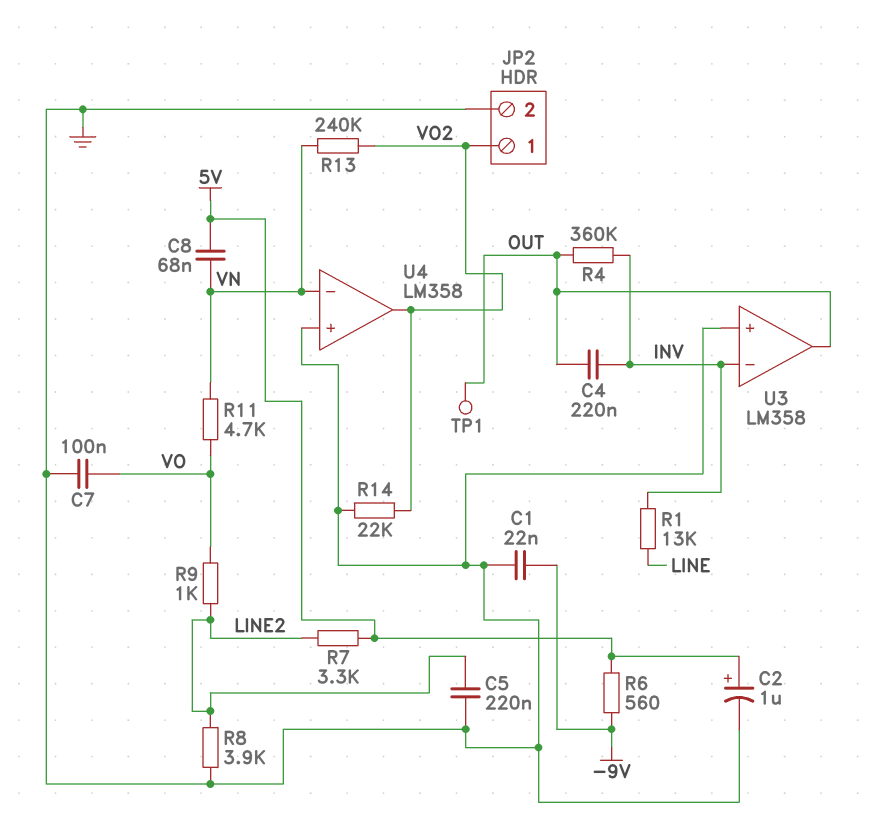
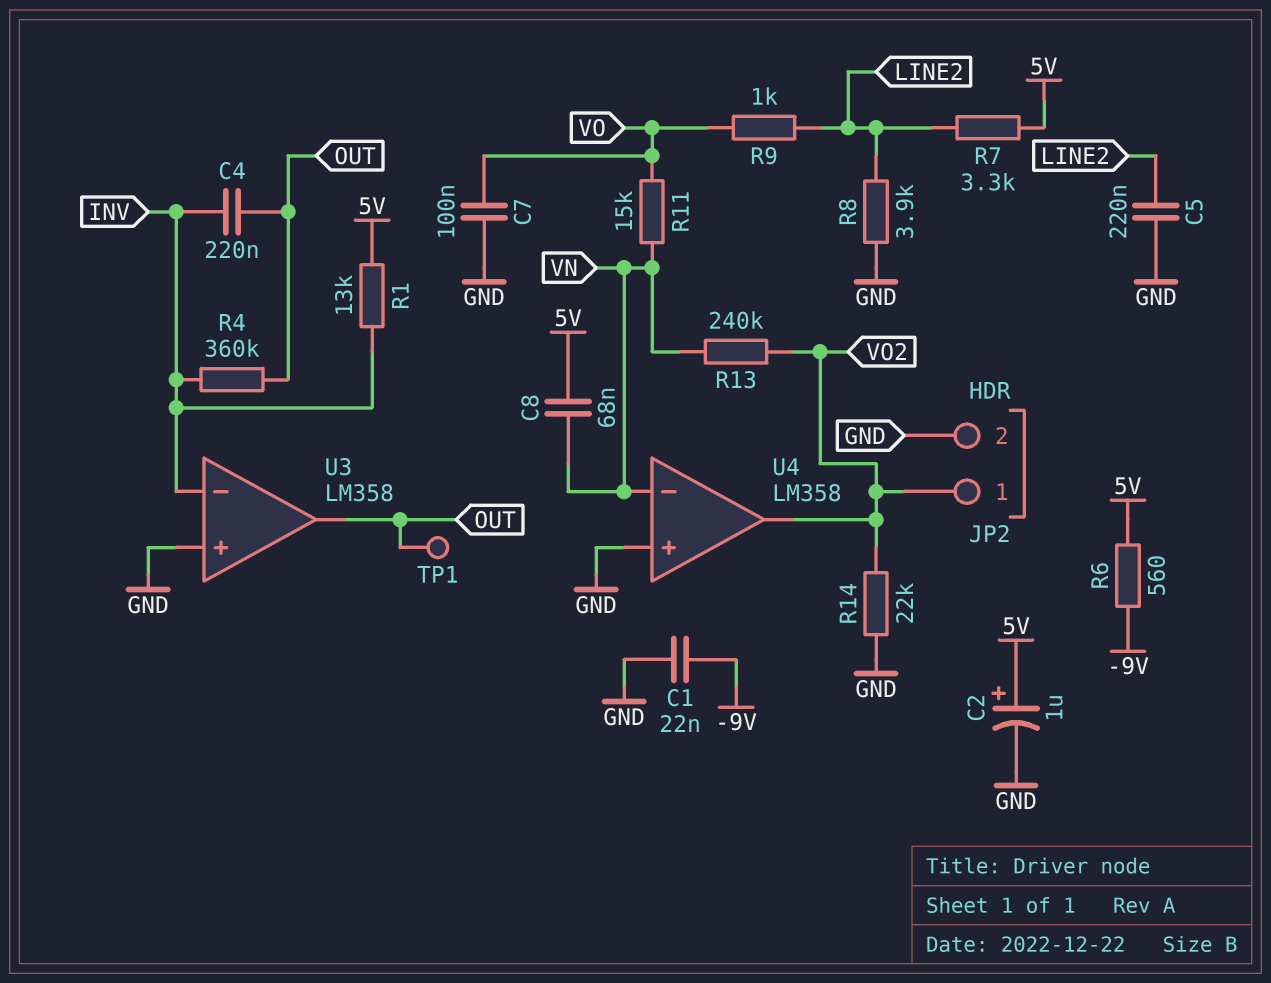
R1: 13k (INV, LINE) -> 13k (5V, INV)
R11: 4.7k (VN, VO) -> 15k (VN, VO)

